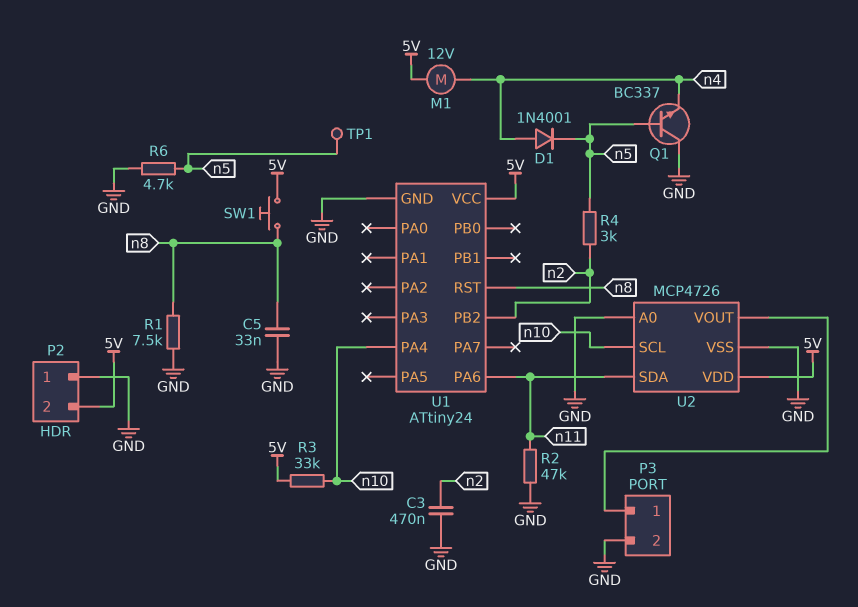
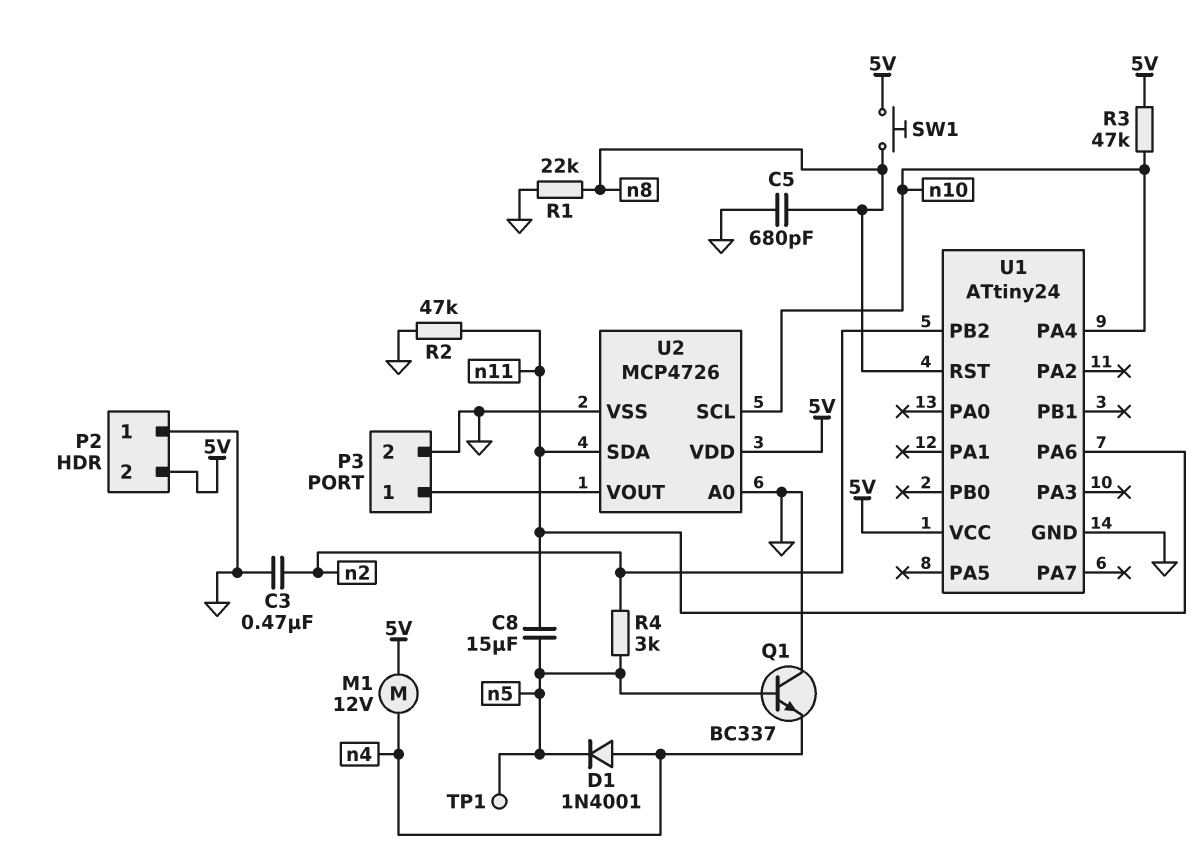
C5: 33nF (GND, n8) -> 680pF (GND, n8)
C8: none -> 15uF (n5, n11)
R1: 7.5k (GND, n8) -> 22k (GND, n8)
R3: 33k (5V, n10) -> 47k (5V, n10)
R6: 4.7k (GND, n5) -> none

